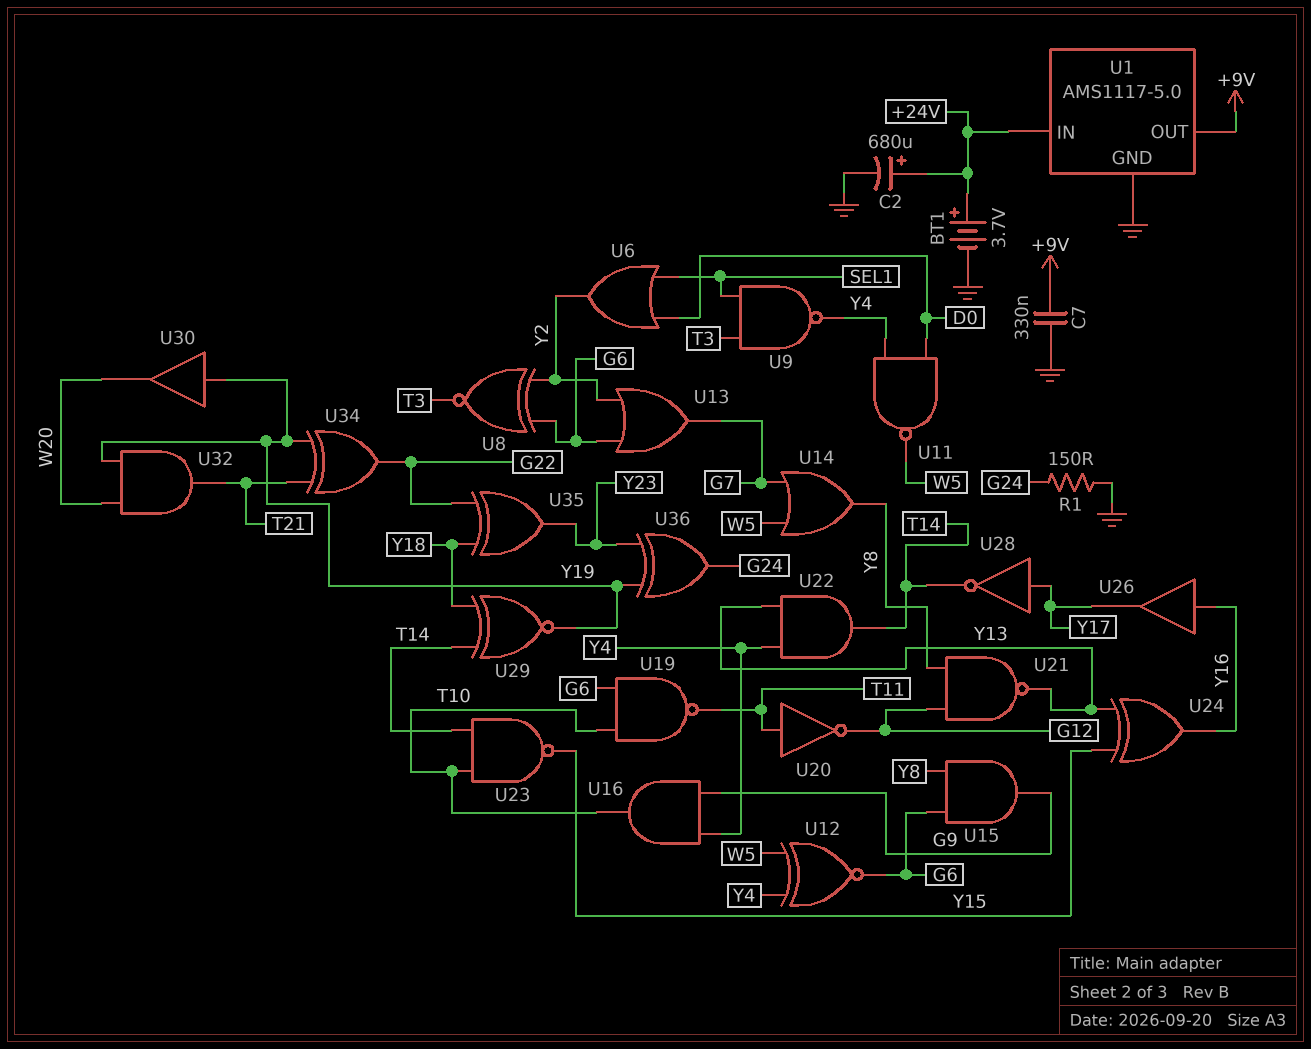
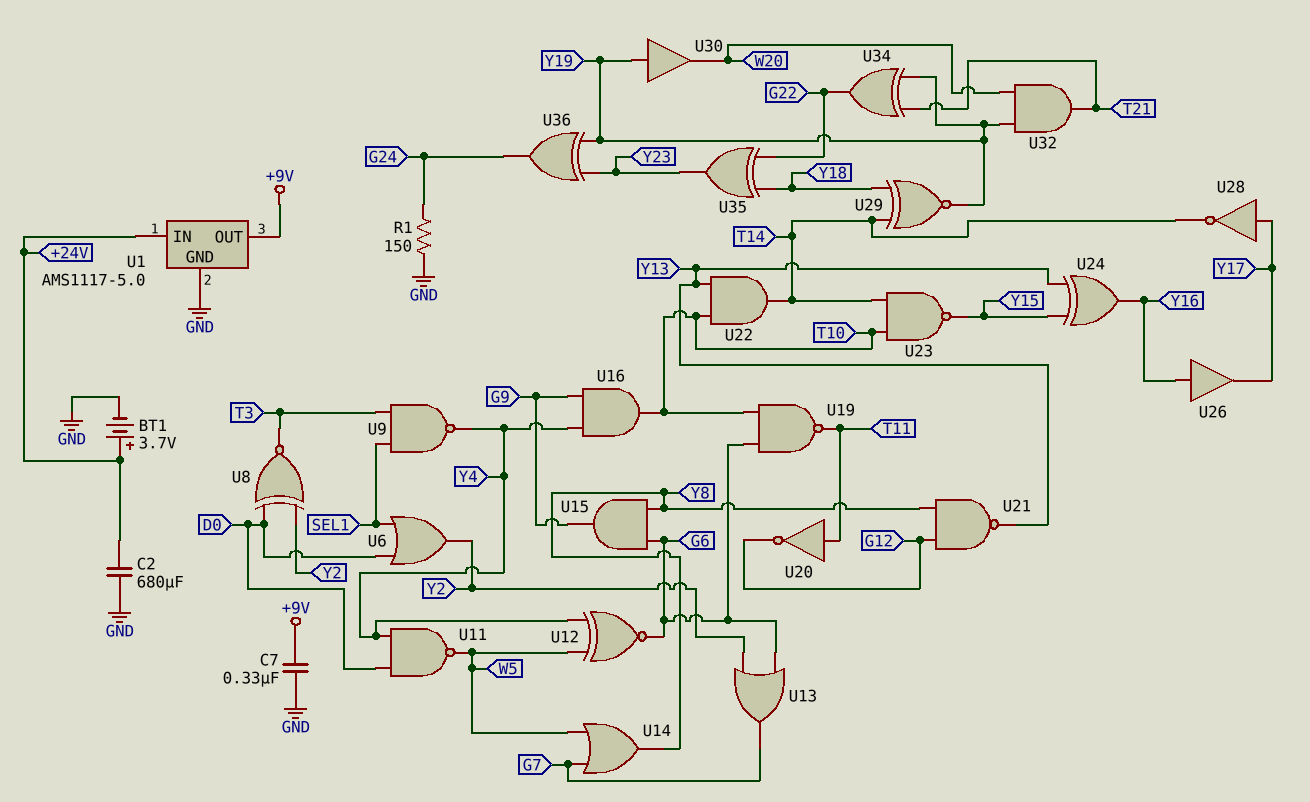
C2: 680uF (plus +24V, minus GND) -> 680uF (+24V, GND)
U8: XNOR (in G6, in Y2, out T3) -> XNOR (in D0, in Y2, out T3)
U22: AND (in Y4, in Y13, out T14) -> AND (in T10, in Y13, out T14)

